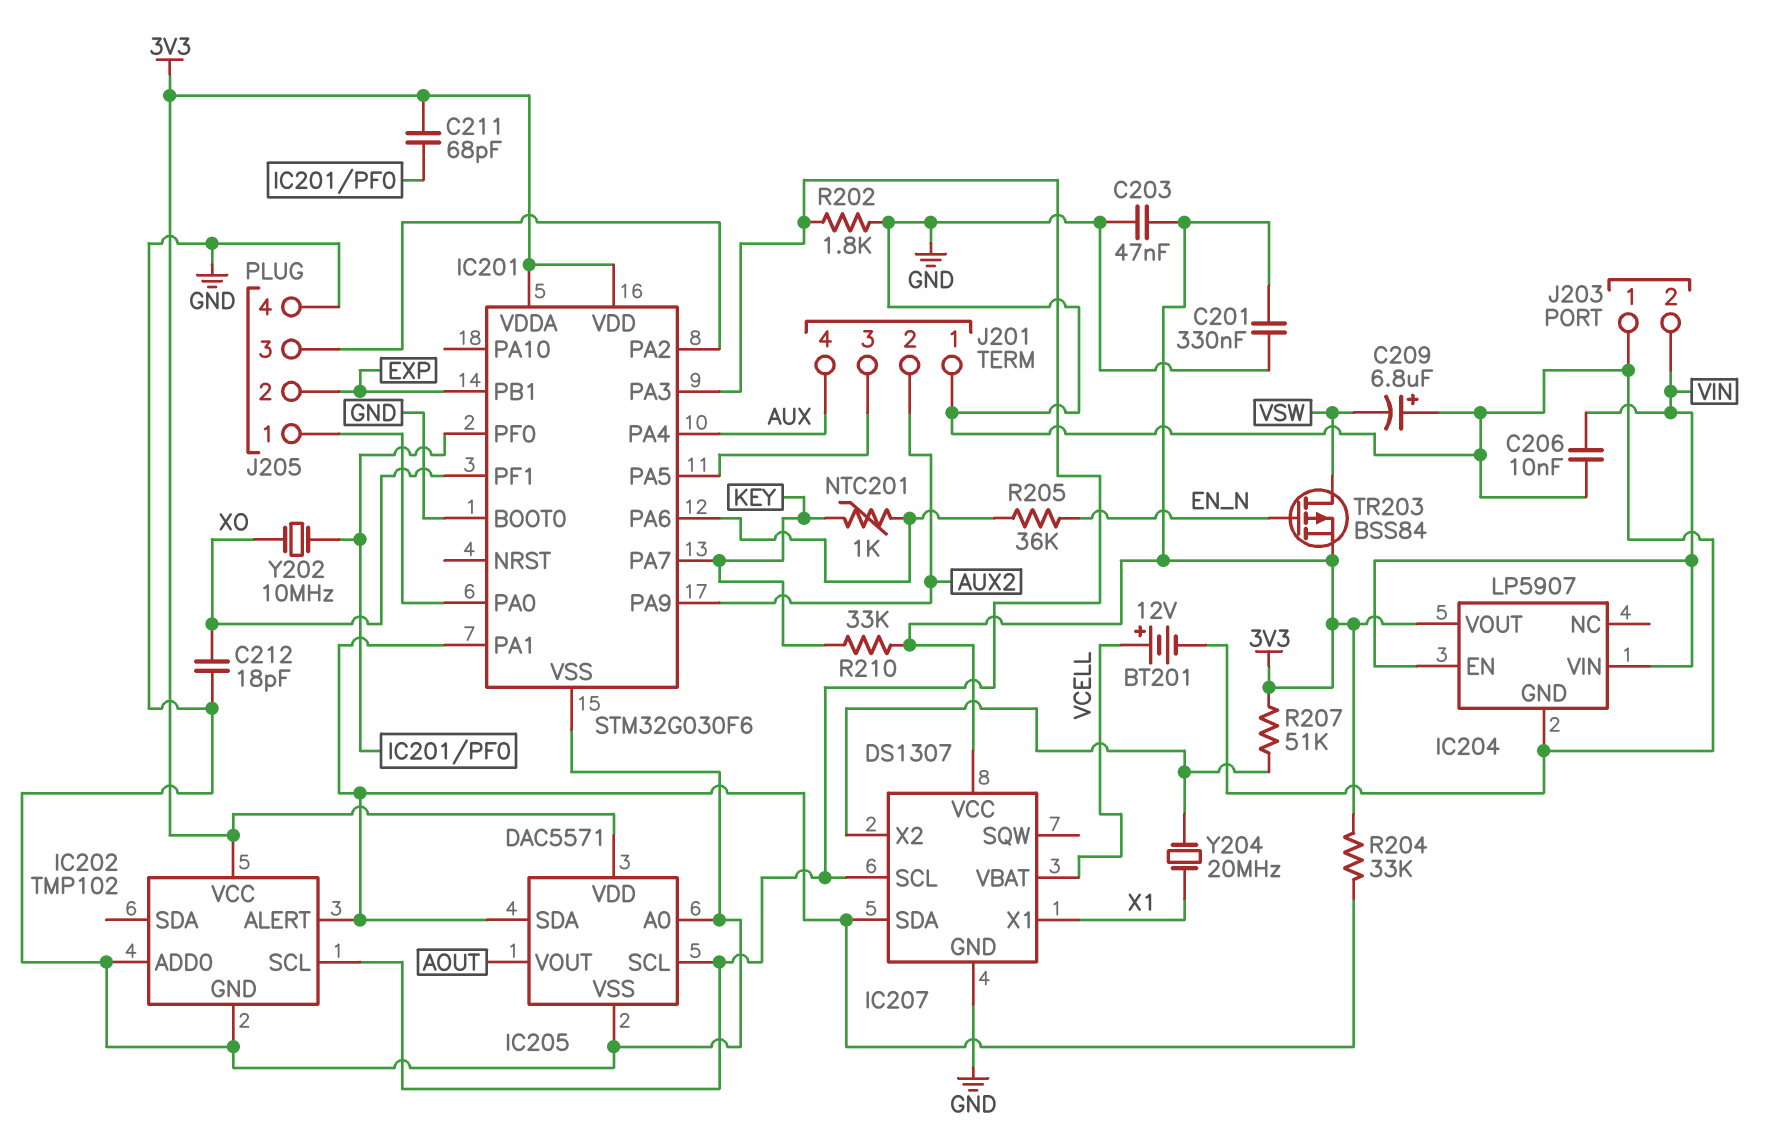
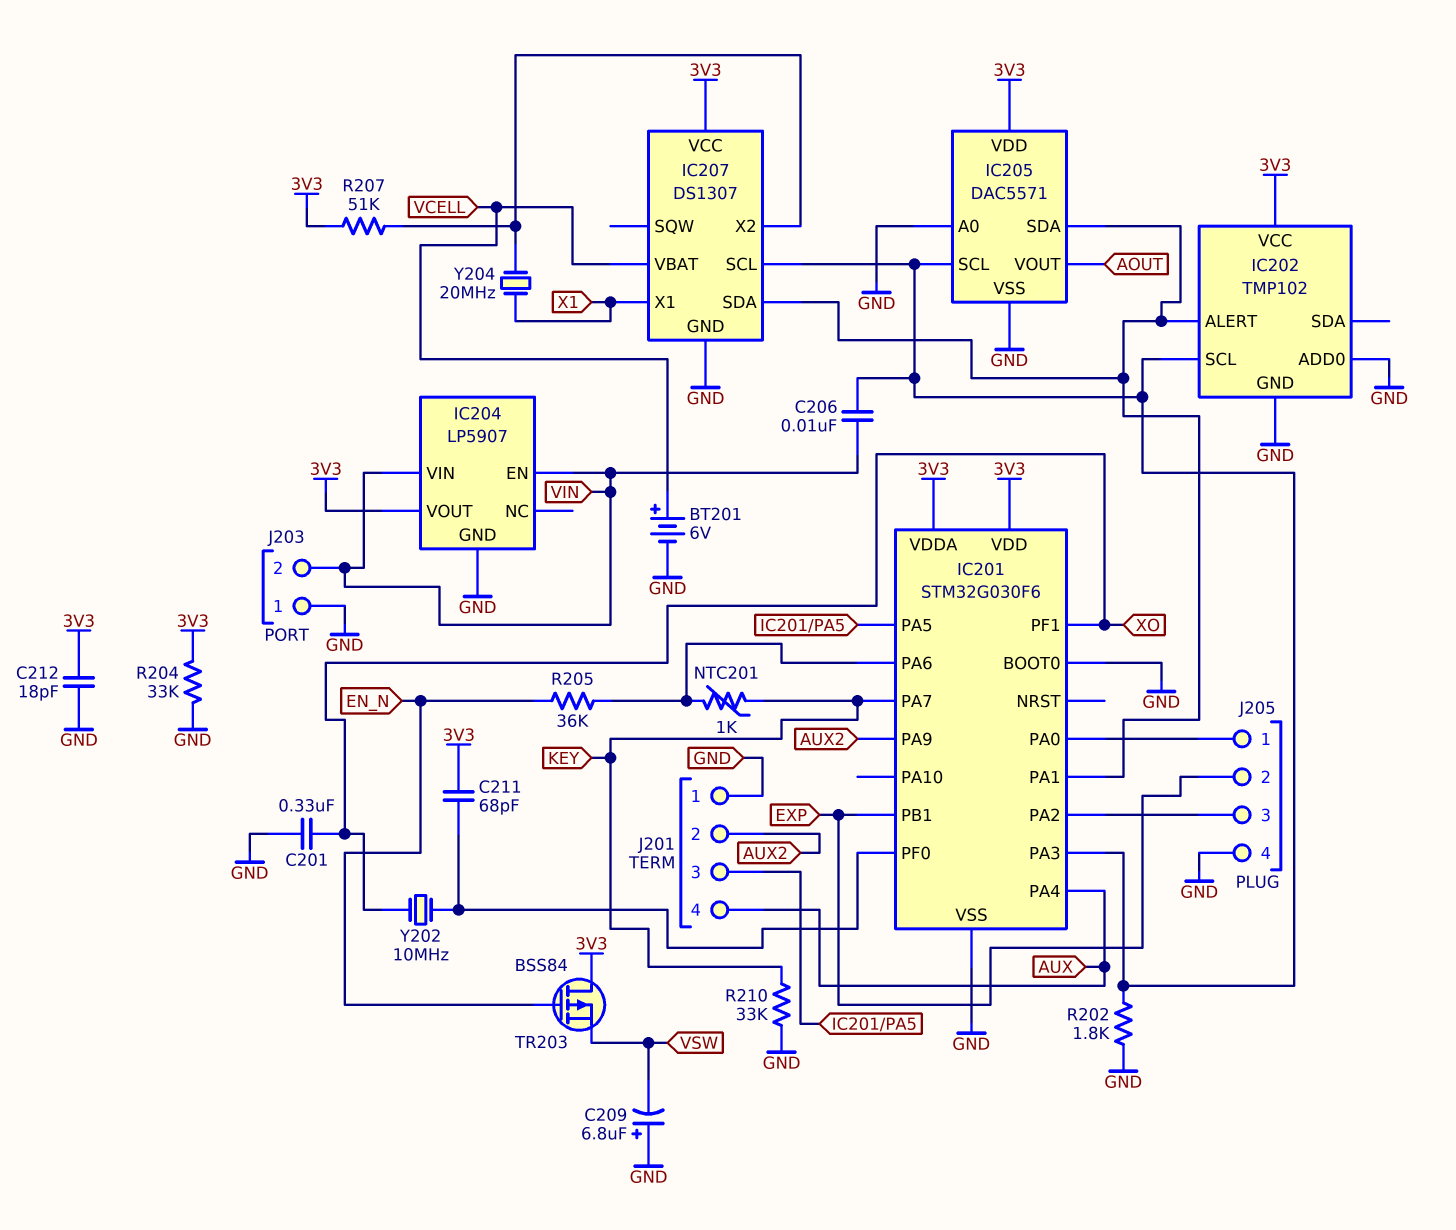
BT201: 12V (plus VCELL, minus GND) -> 6V (plus VCELL, minus GND)
C201: 330nF (3V3, GND) -> 330nF (GND, XO)
C203: 47nF (3V3, GND) -> none
C206: 10nF (GND, VIN) -> 10nF (IC201/PA3, VIN)
C212: 18pF (GND, XO) -> 18pF (3V3, GND)
R204: 33k (3V3, IC201/PA1) -> 33k (3V3, GND)
R210: 33k (3V3, KEY) -> 33k (GND, KEY)
TR203: PMOS BSS84 (G EN_N, D VSW, S 3V3) -> PMOS BSS84 (G EN_N, D 3V3, S VSW)

